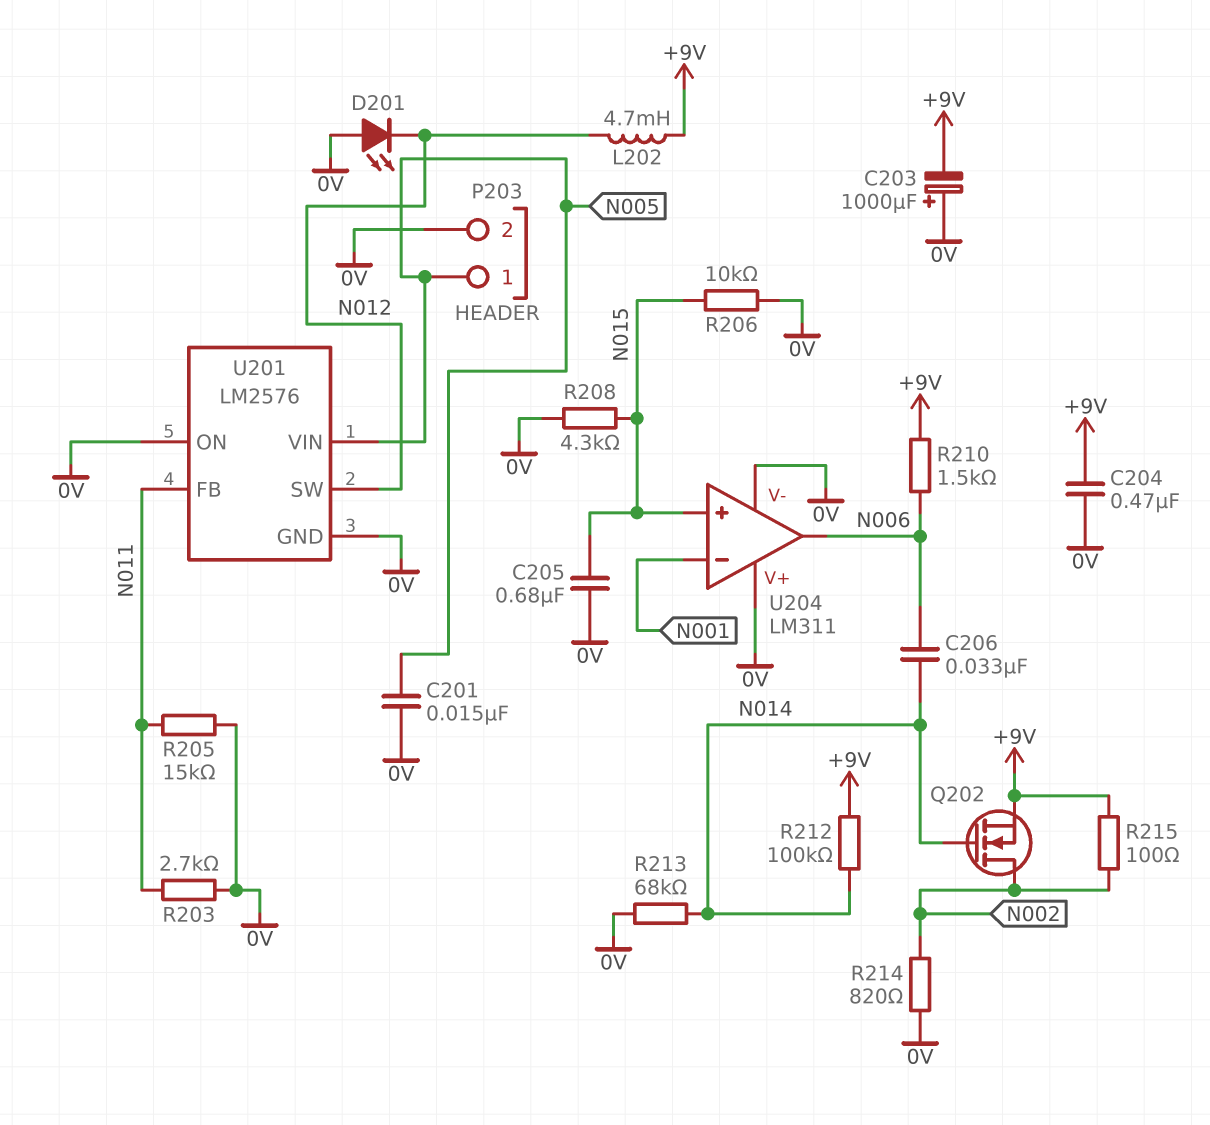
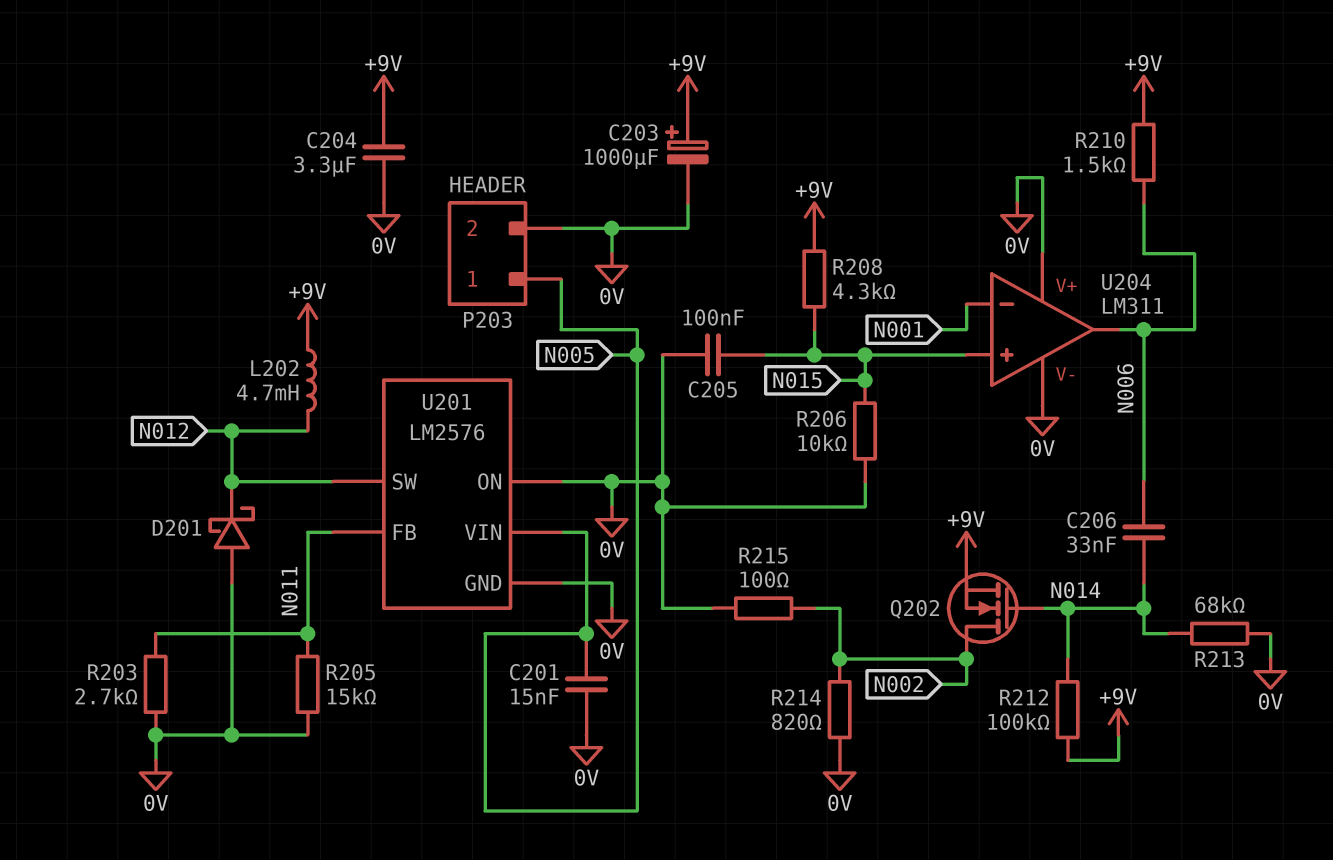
C203: 1000uF (plus 0V, minus +9V) -> 1000uF (plus +9V, minus 0V)
C204: 470nF (+9V, 0V) -> 3.3uF (+9V, 0V)
C205: 680nF (0V, N015) -> 100nF (0V, N015)
D201: LED (A 0V, K N012) -> schottky (A 0V, K N012)
R208: 4.3k (0V, N015) -> 4.3k (+9V, N015)
R215: 100 (+9V, N002) -> 100 (0V, N002)

